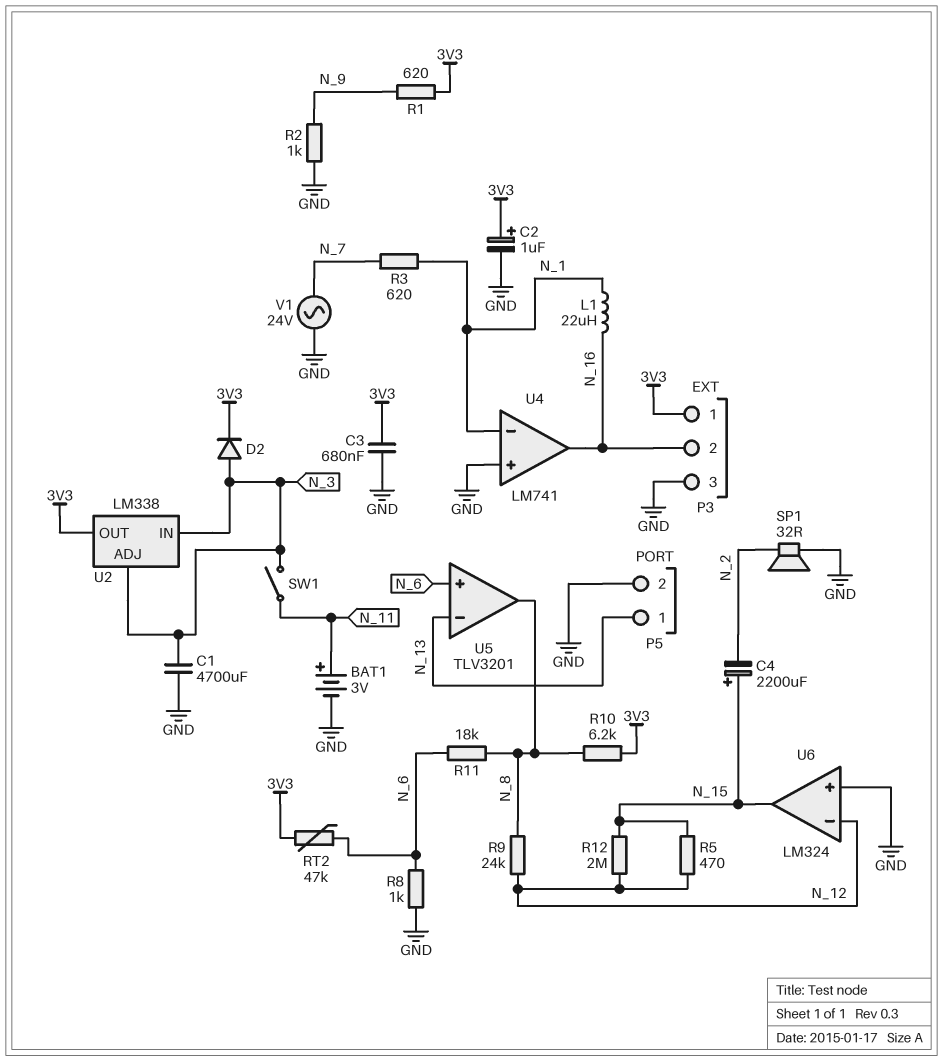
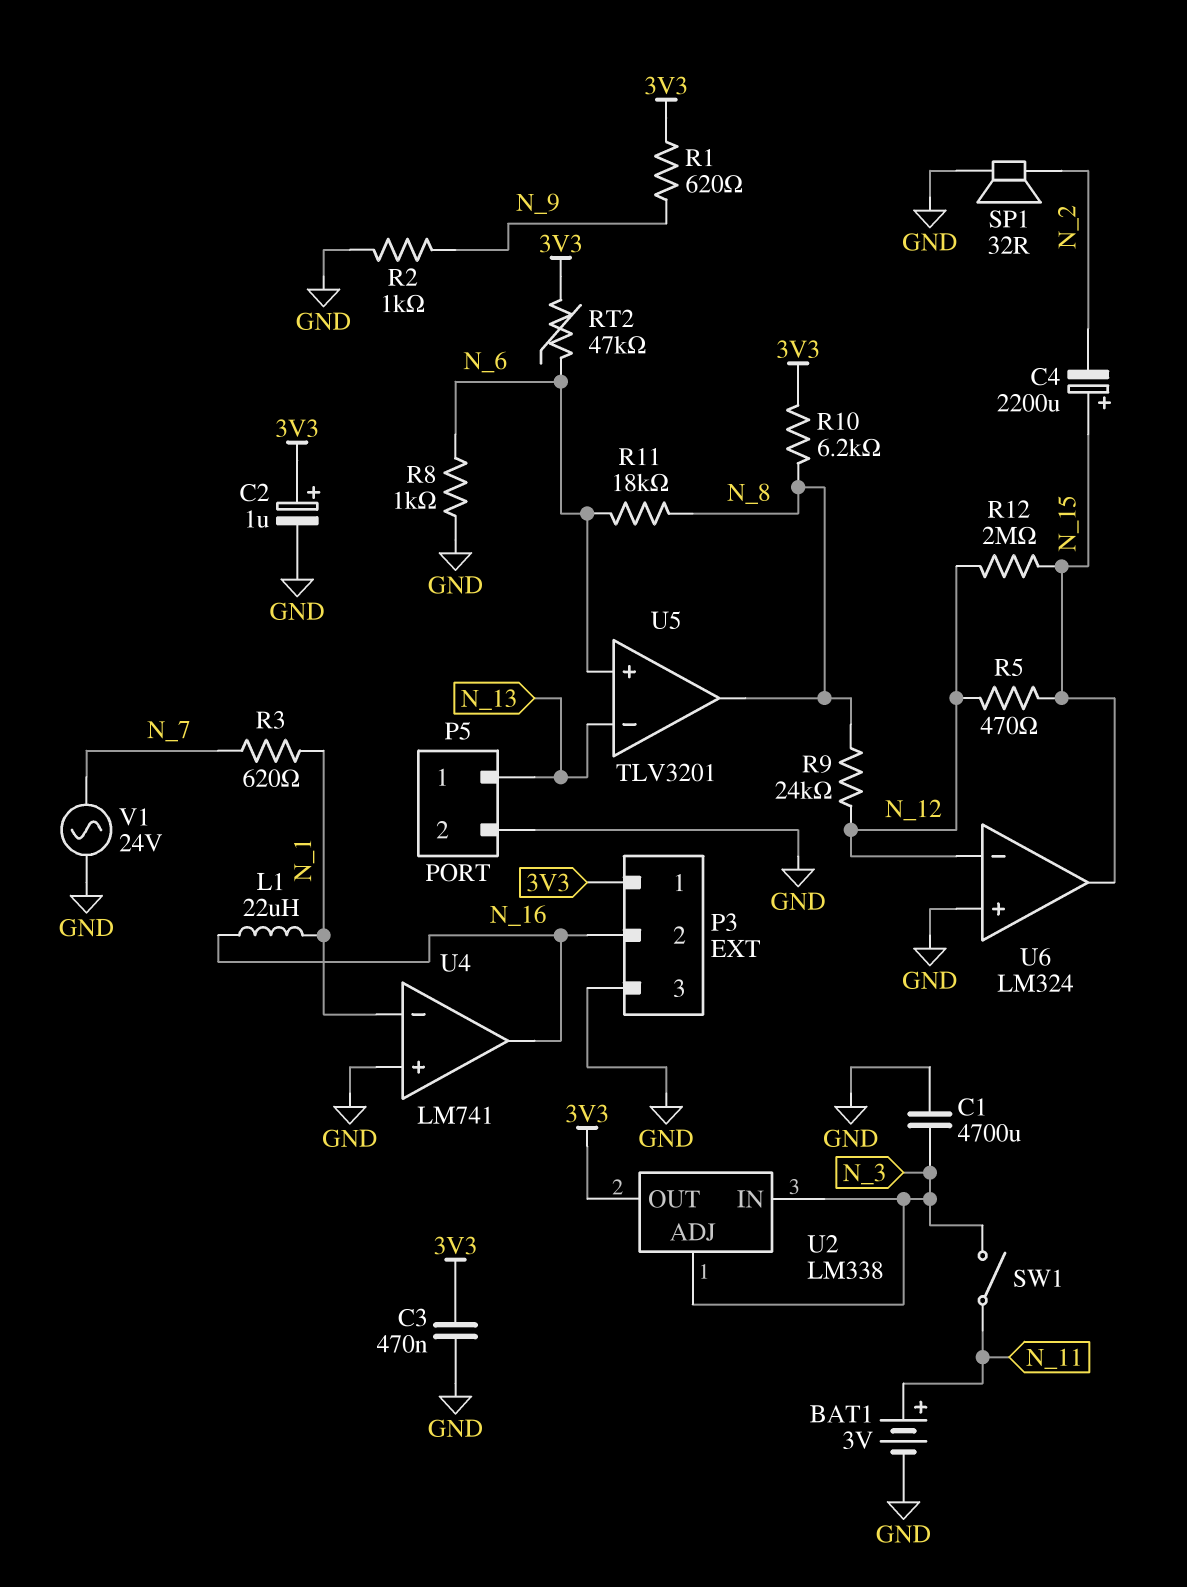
C3: 680nF (3V3, GND) -> 470nF (3V3, GND)
D2: diode (A N_3, K 3V3) -> none

